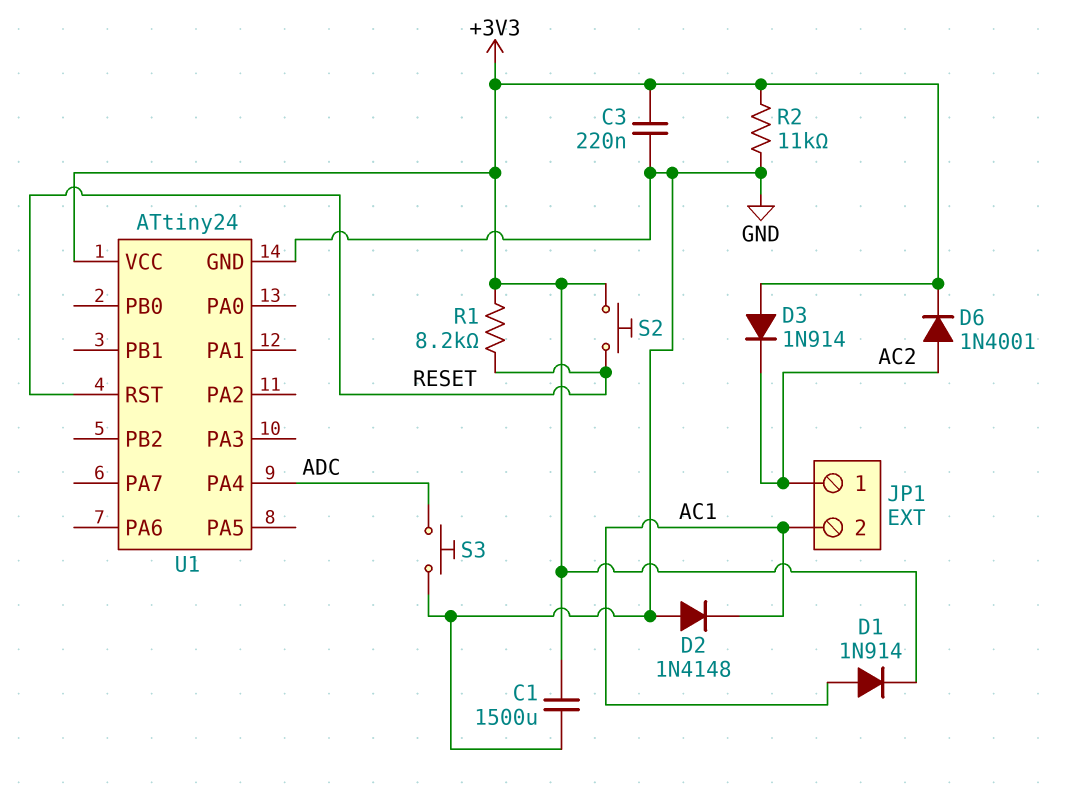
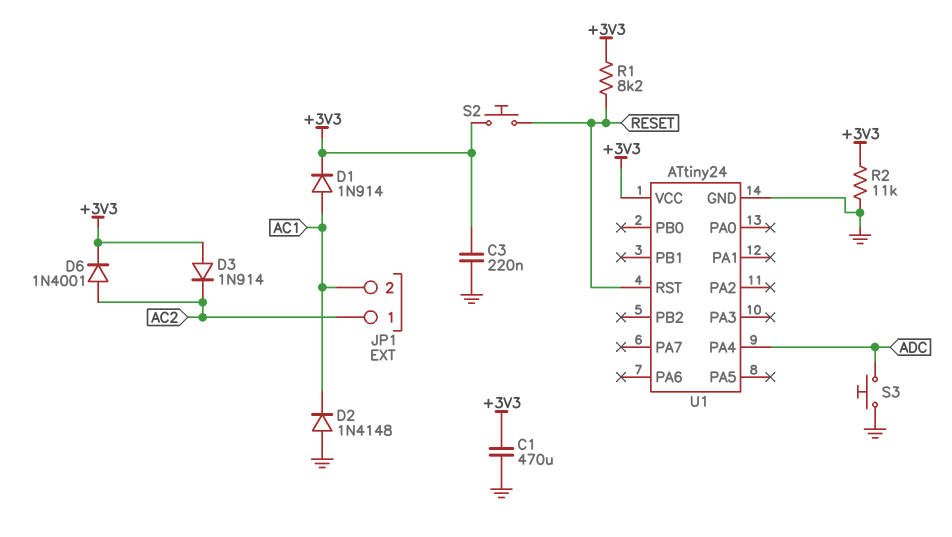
C1: 1500uF (+3V3, GND) -> 470uF (+3V3, GND)

